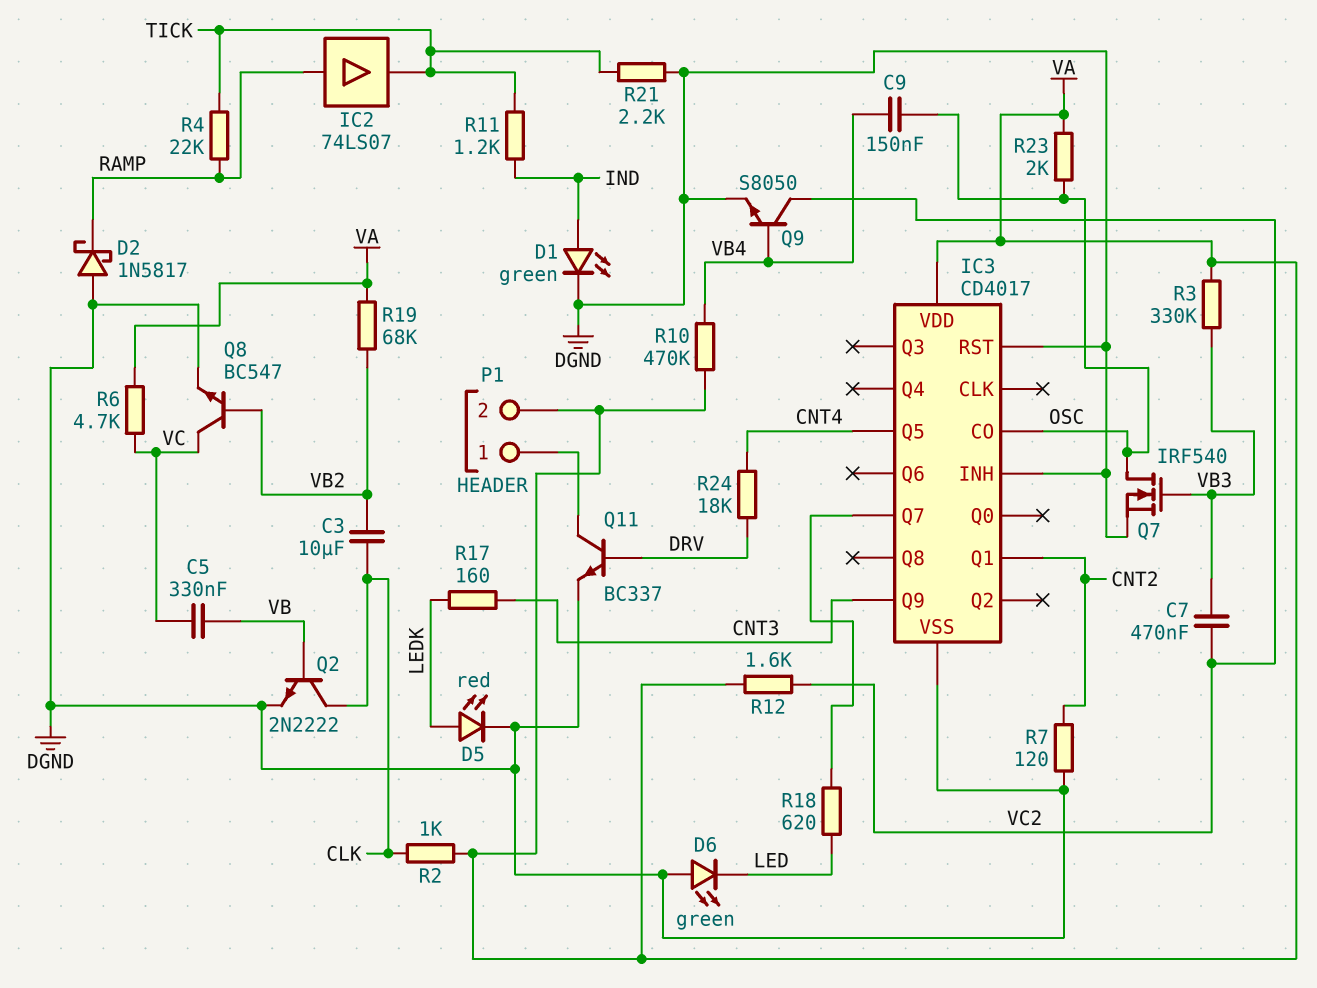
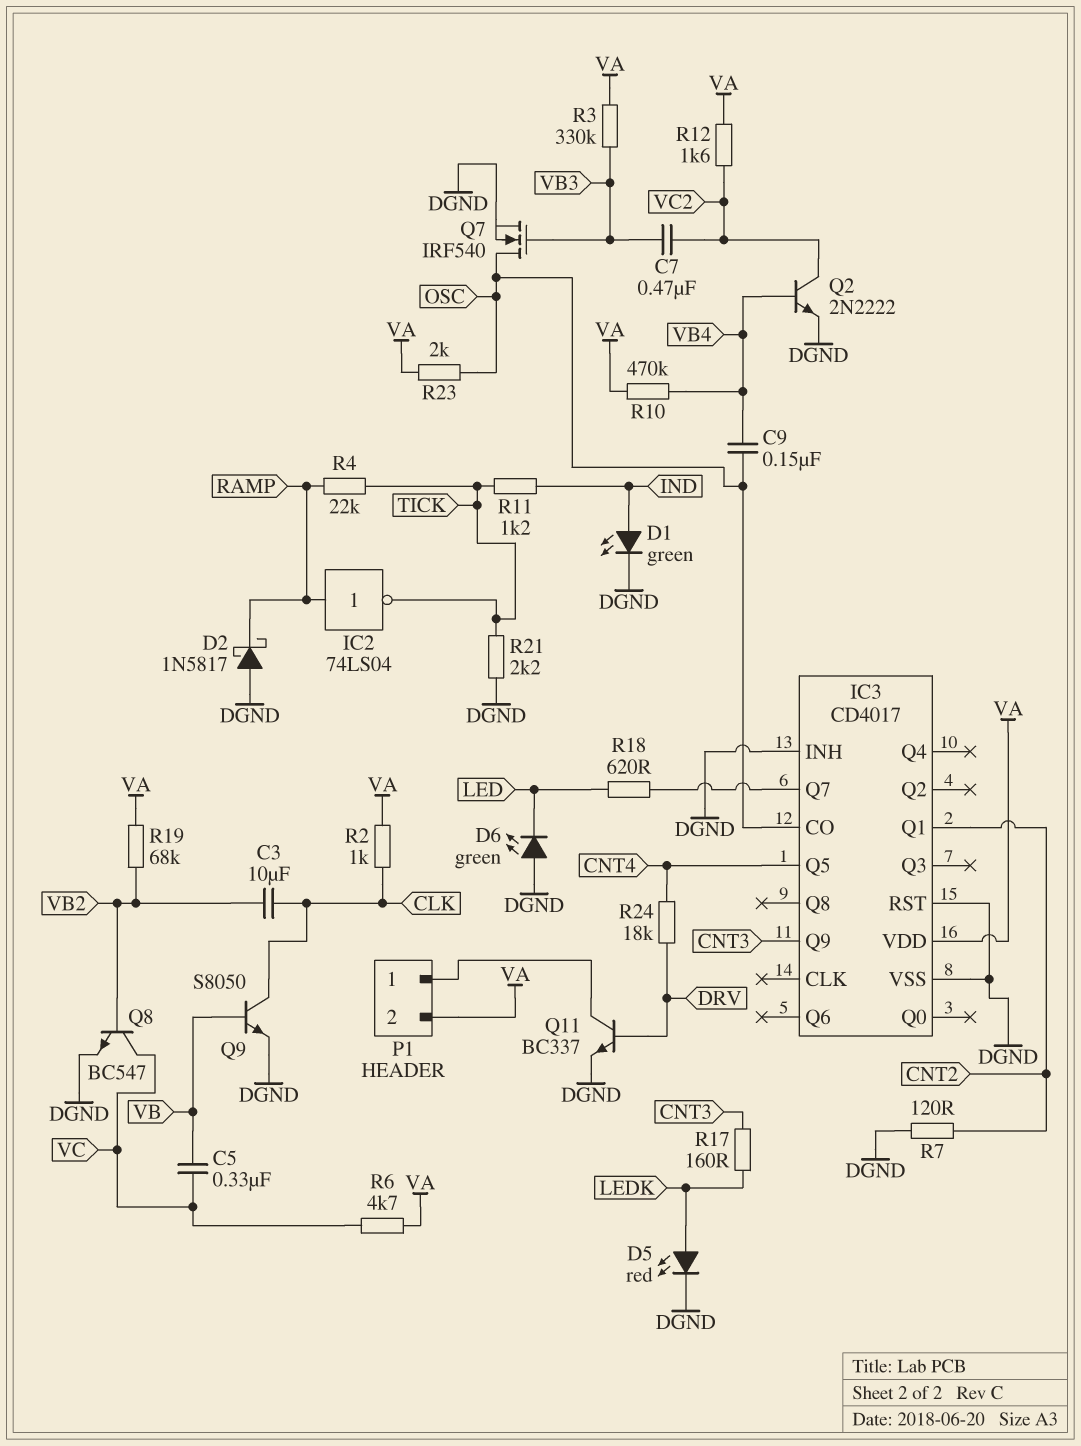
IC2: buffer 74LS07 (in RAMP, out TICK) -> NOT 74LS04 (in RAMP, out TICK)
Q2: NPN 2N2222 (B VB, C CLK, E DGND) -> NPN 2N2222 (B VB4, C VC2, E DGND)
Q9: NPN S8050 (B VB4, C VC2, E DGND) -> NPN S8050 (B VB, C CLK, E DGND)

